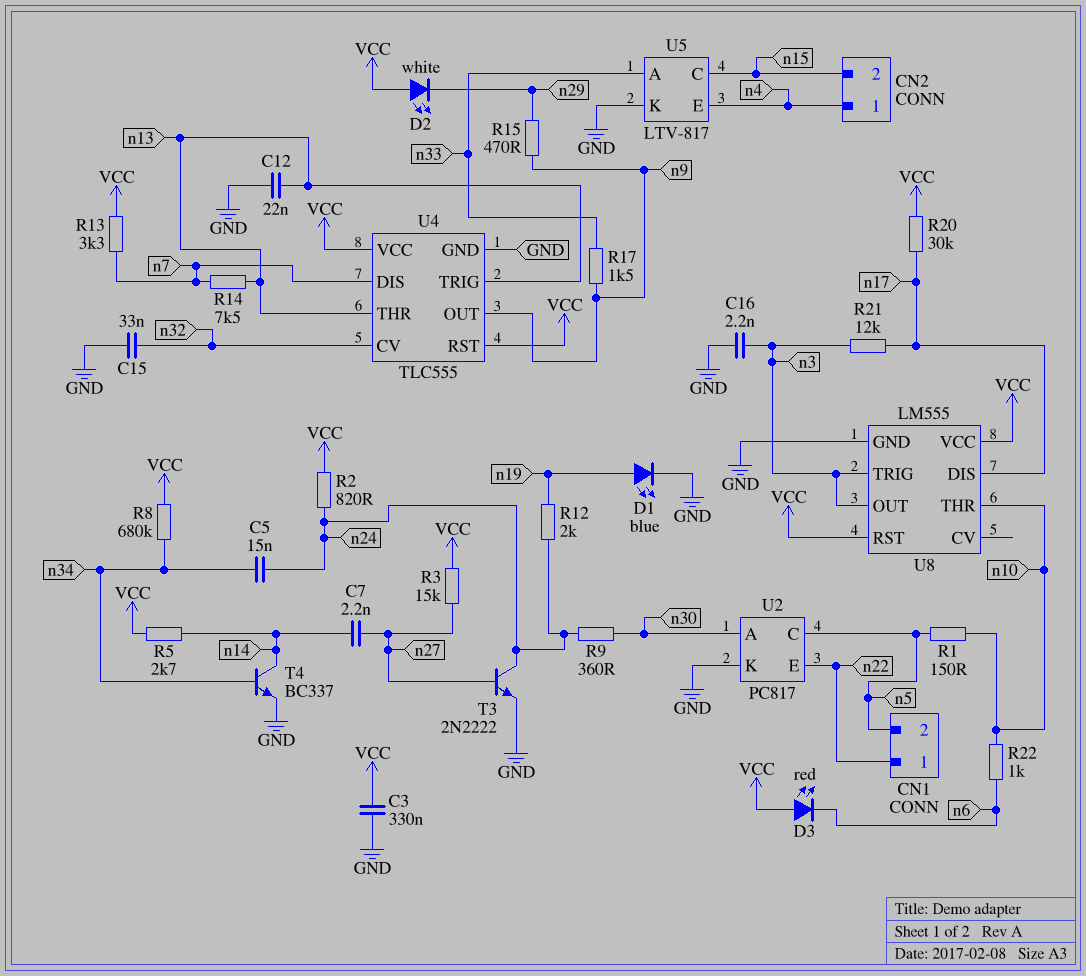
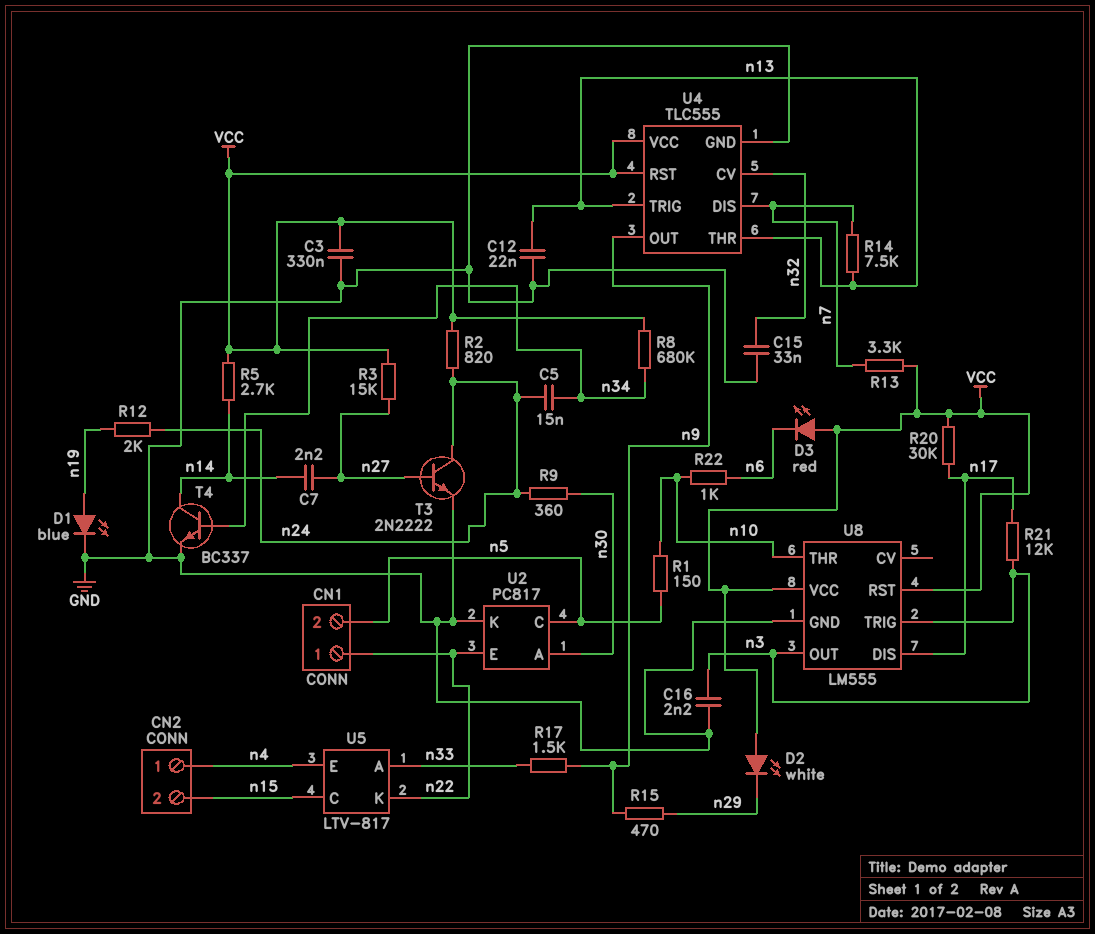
U5 pin K: GND -> n22

